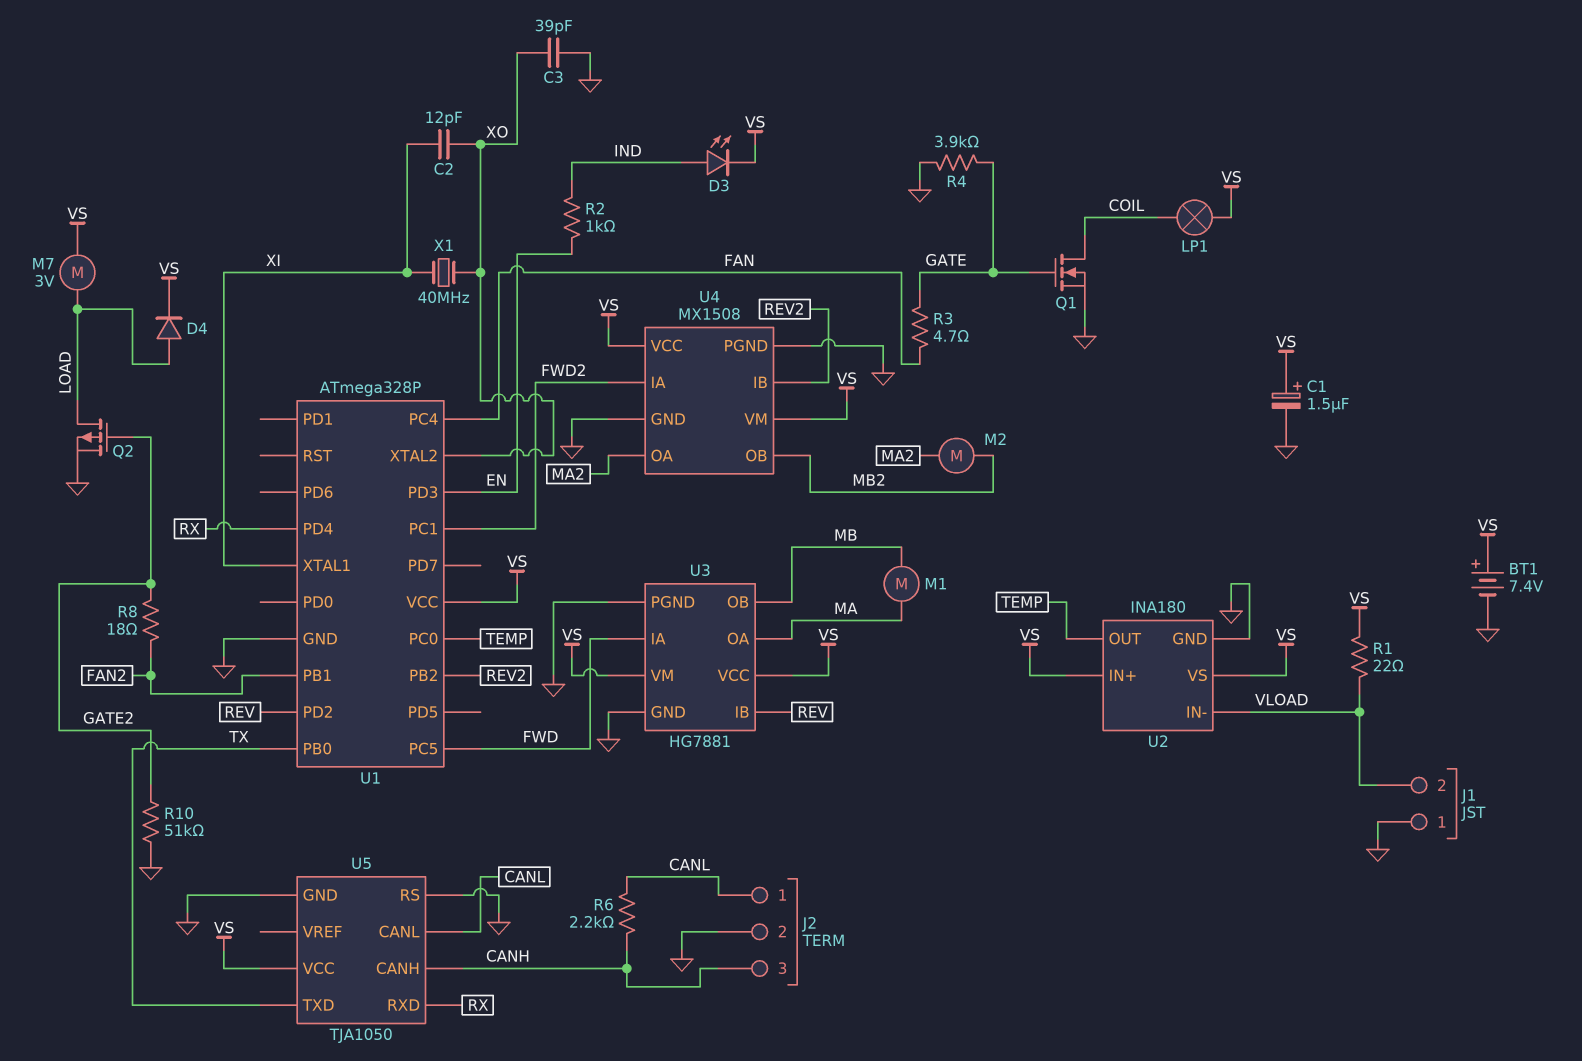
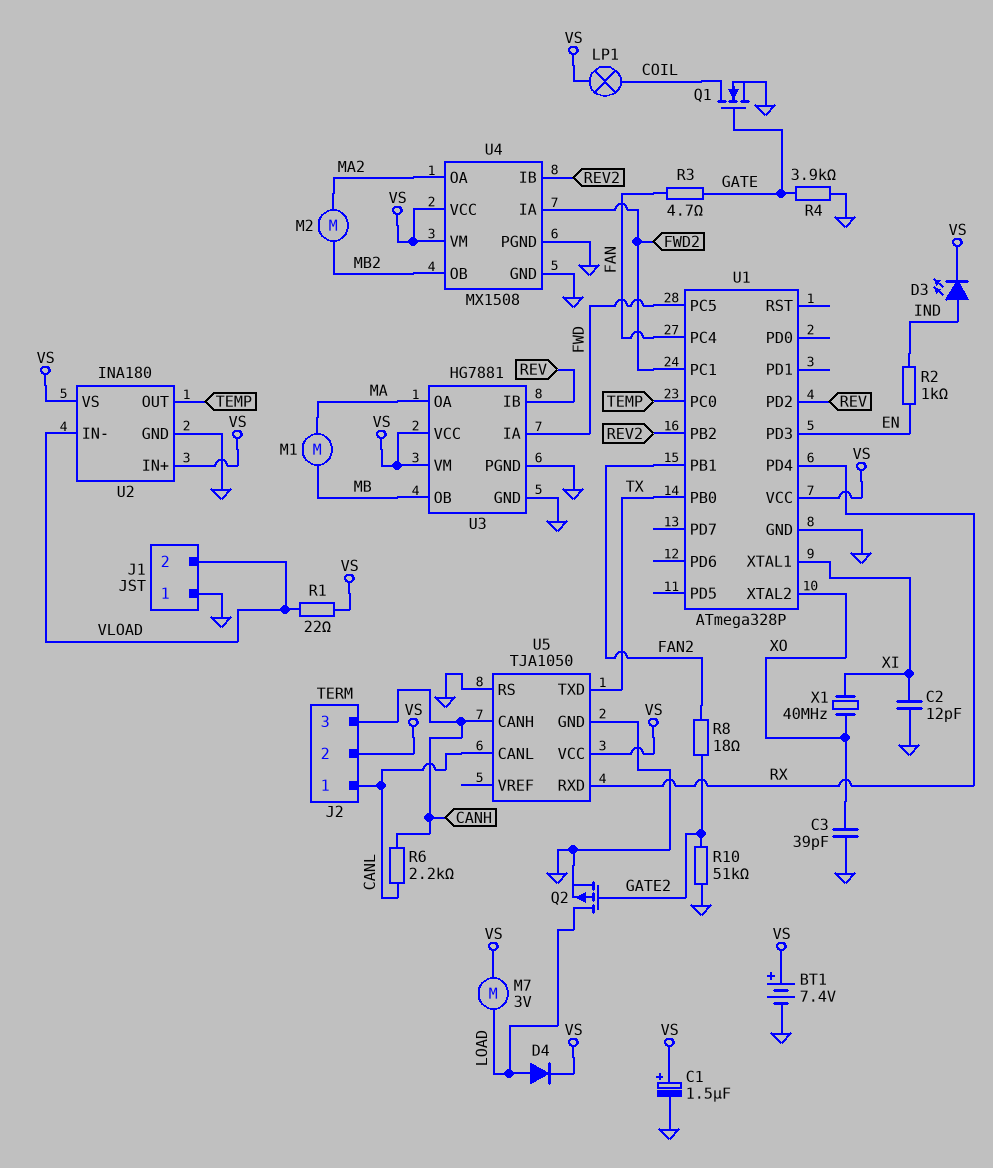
C2: 12pF (XI, XO) -> 12pF (GND, XI)
J2 pin 2: GND -> VS

